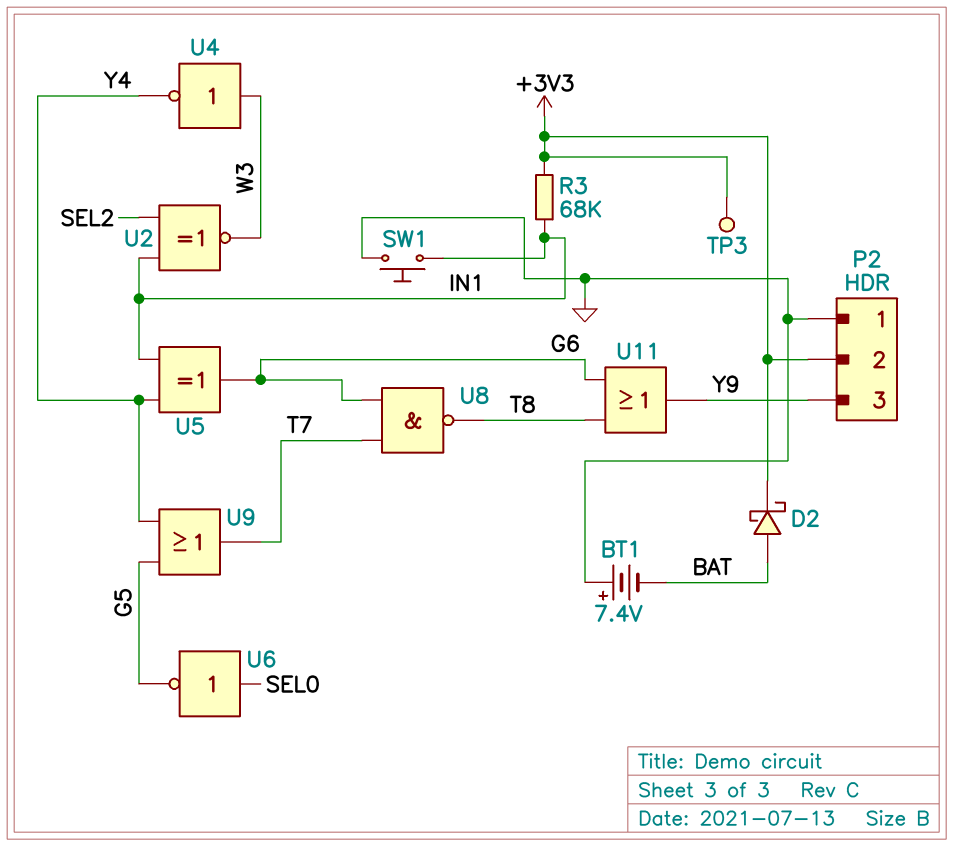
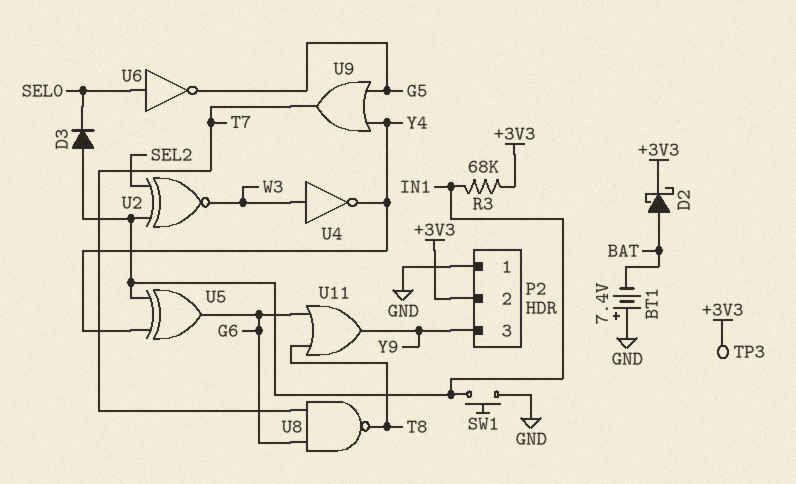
D3: none -> diode (A IN1, K SEL0)

